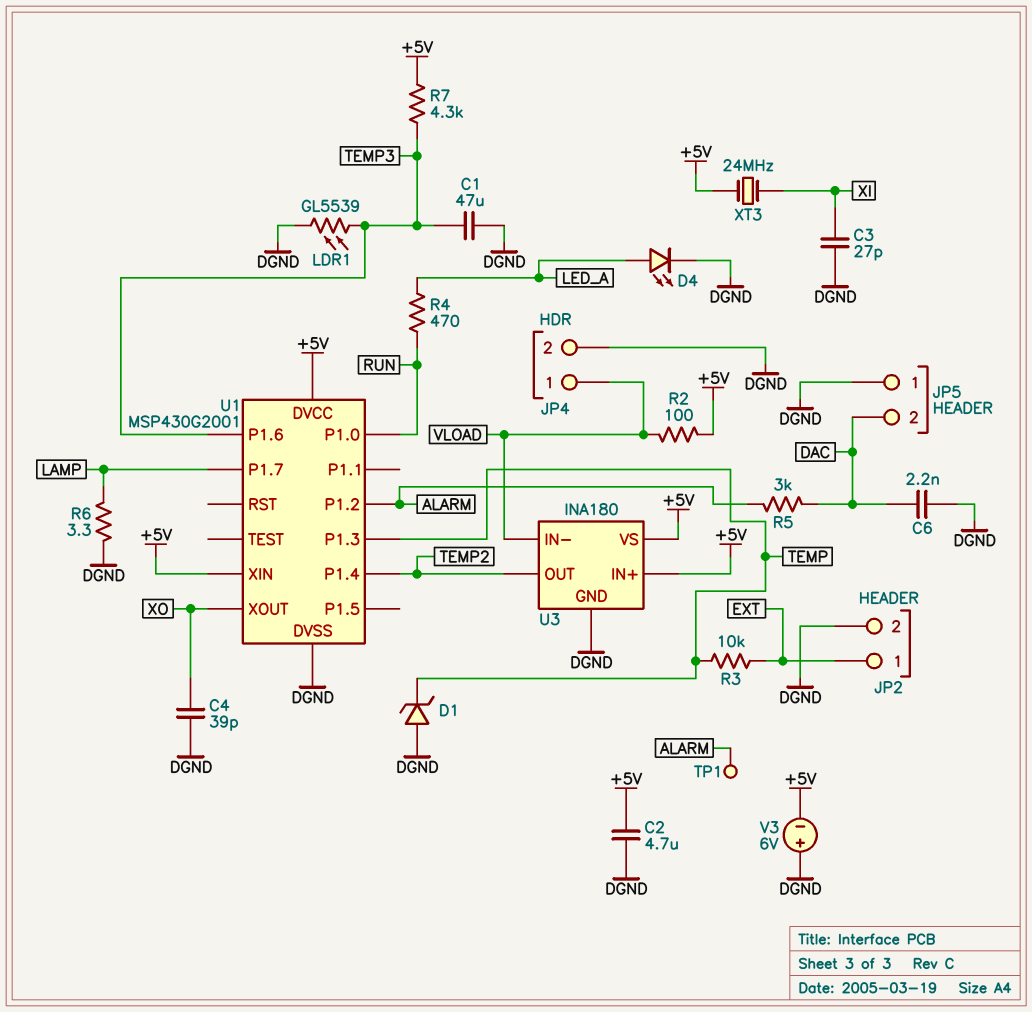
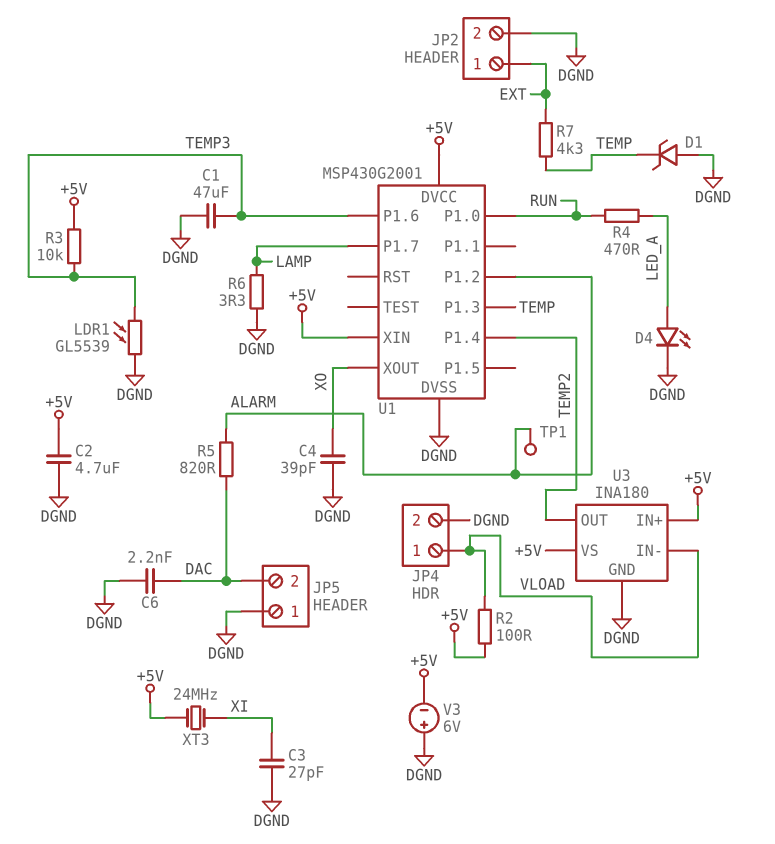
R3: 10k (EXT, TEMP) -> 10k (+5V, TEMP3)
R5: 3k (ALARM, DAC) -> 820 (ALARM, DAC)
R7: 4.3k (+5V, TEMP3) -> 4.3k (EXT, TEMP)

